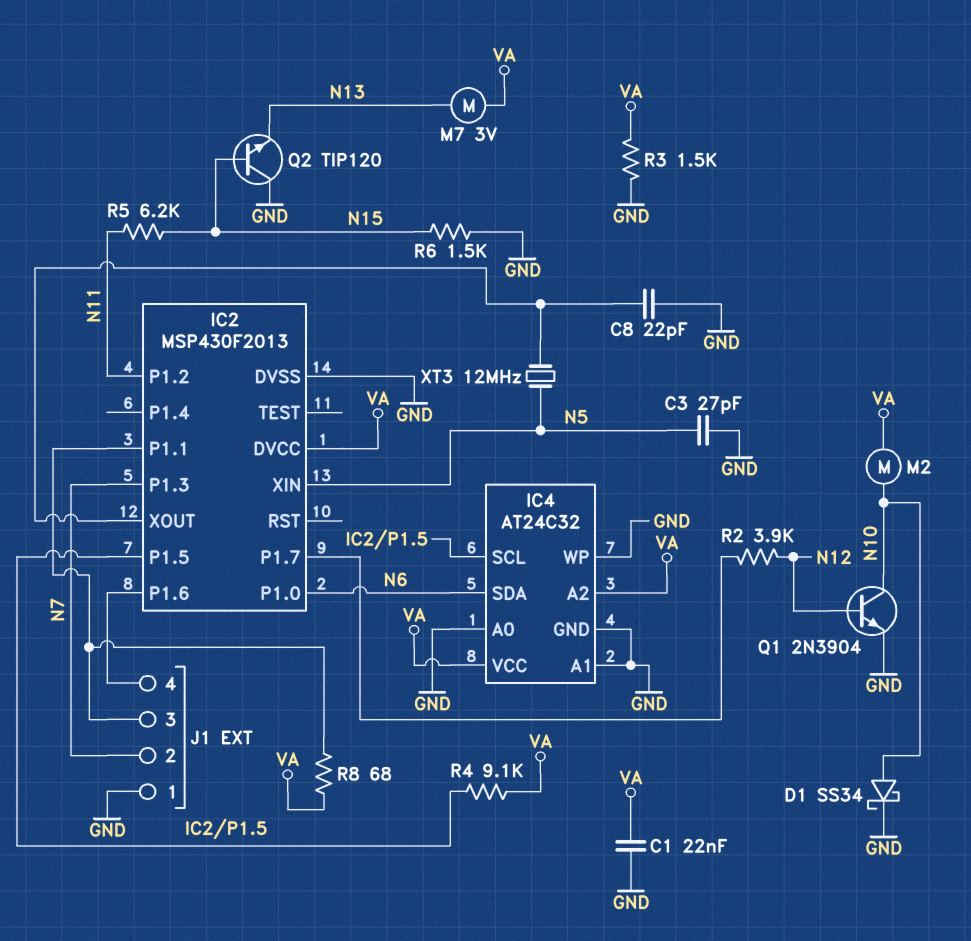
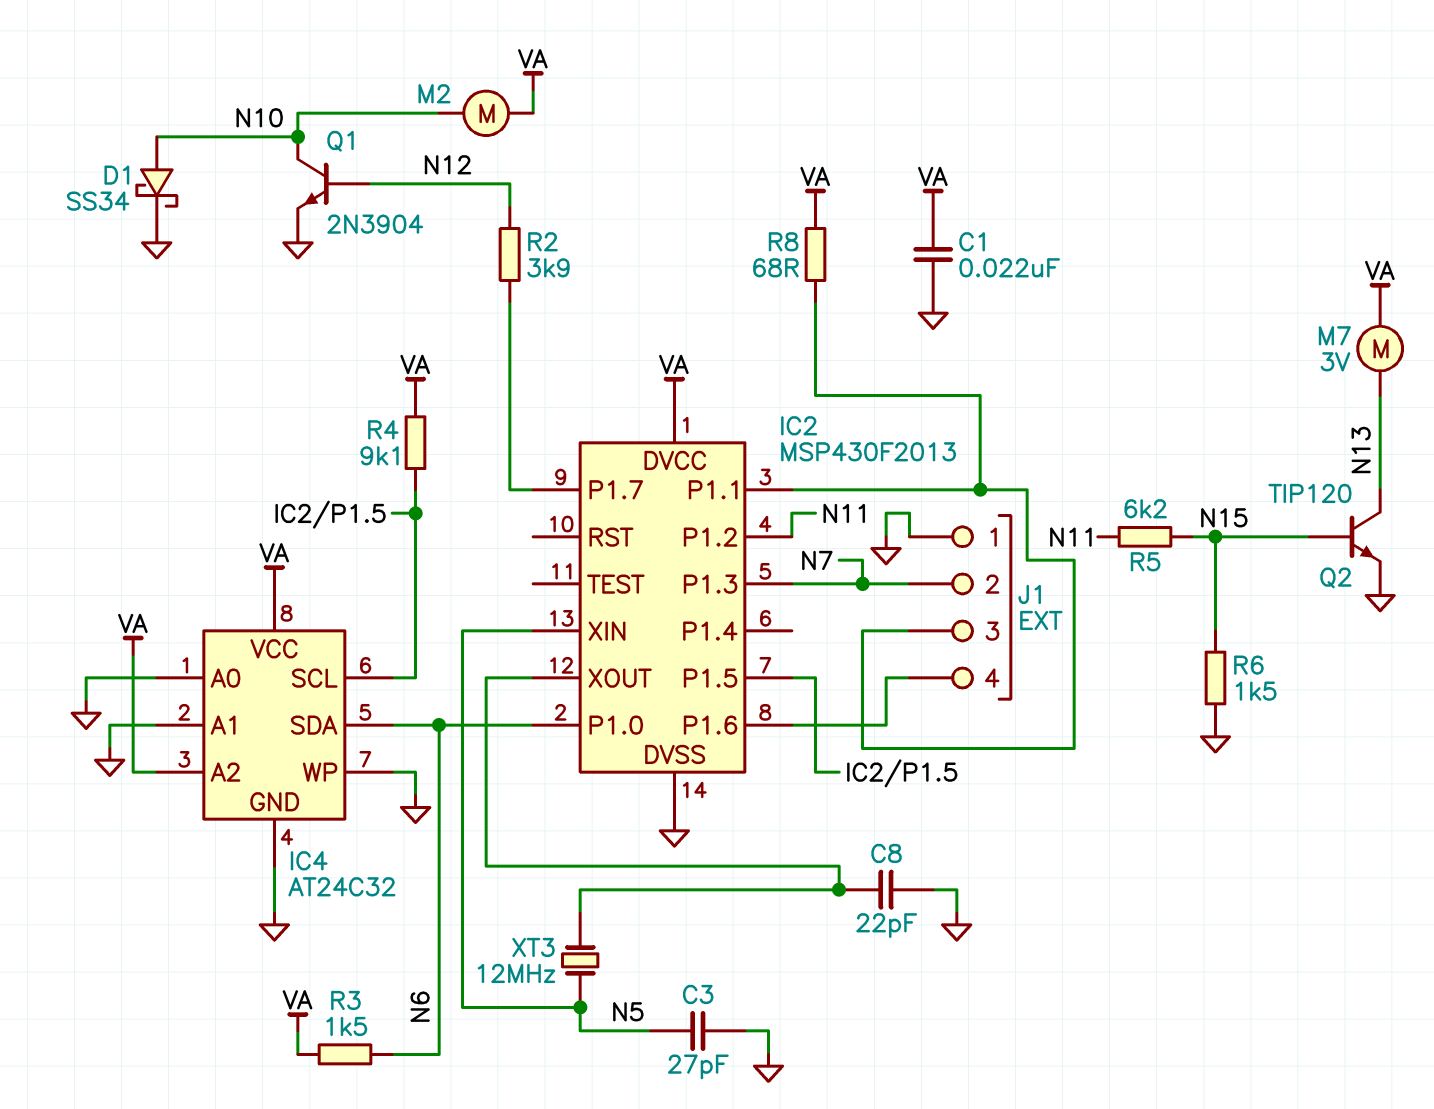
Q2: NPN TIP120 (B N15, C GND, E N13) -> NPN TIP120 (B N15, C N13, E GND)
R3: 1.5k (GND, VA) -> 1.5k (N6, VA)

